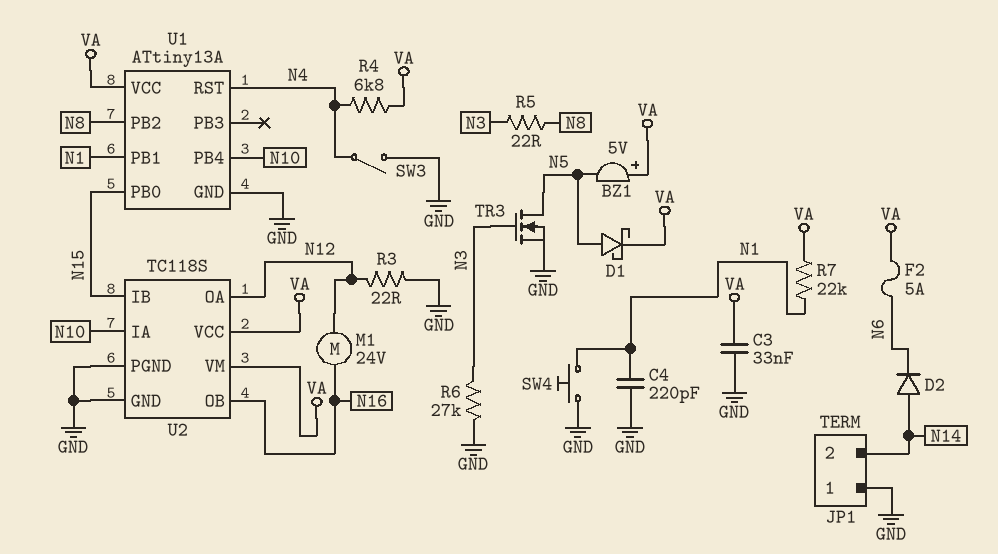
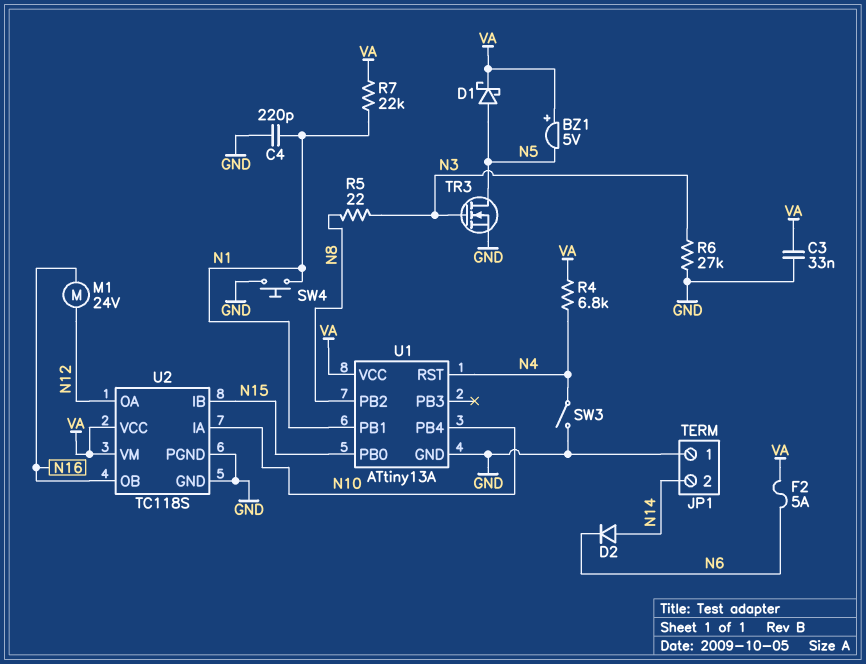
R3: 22 (GND, N12) -> none

